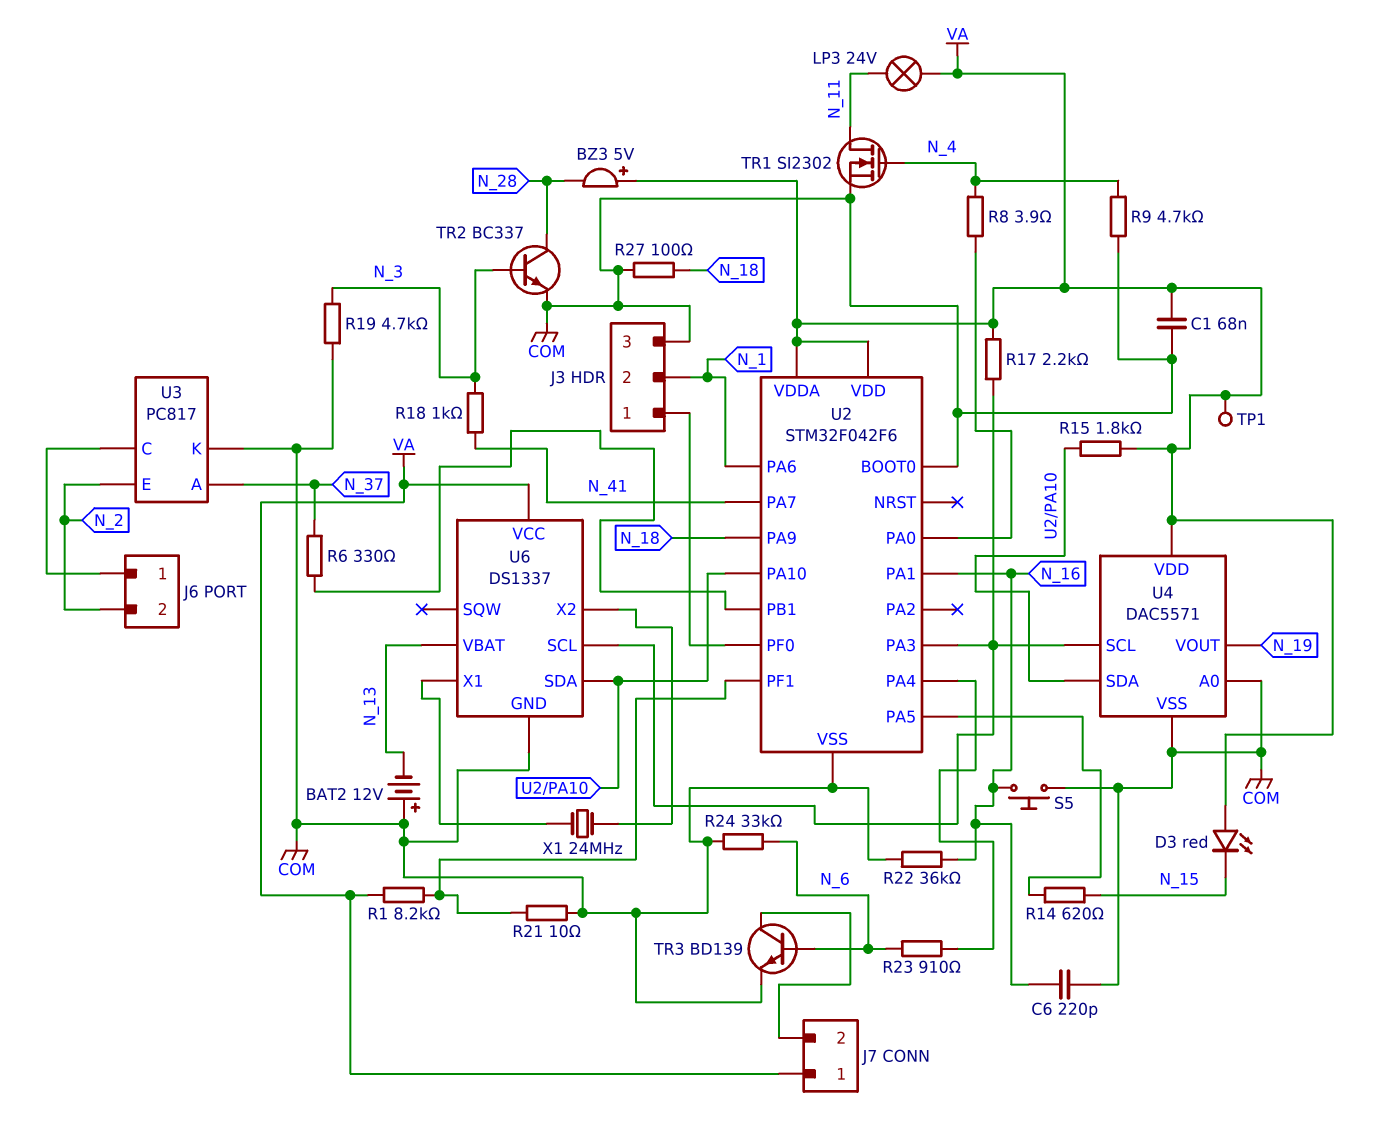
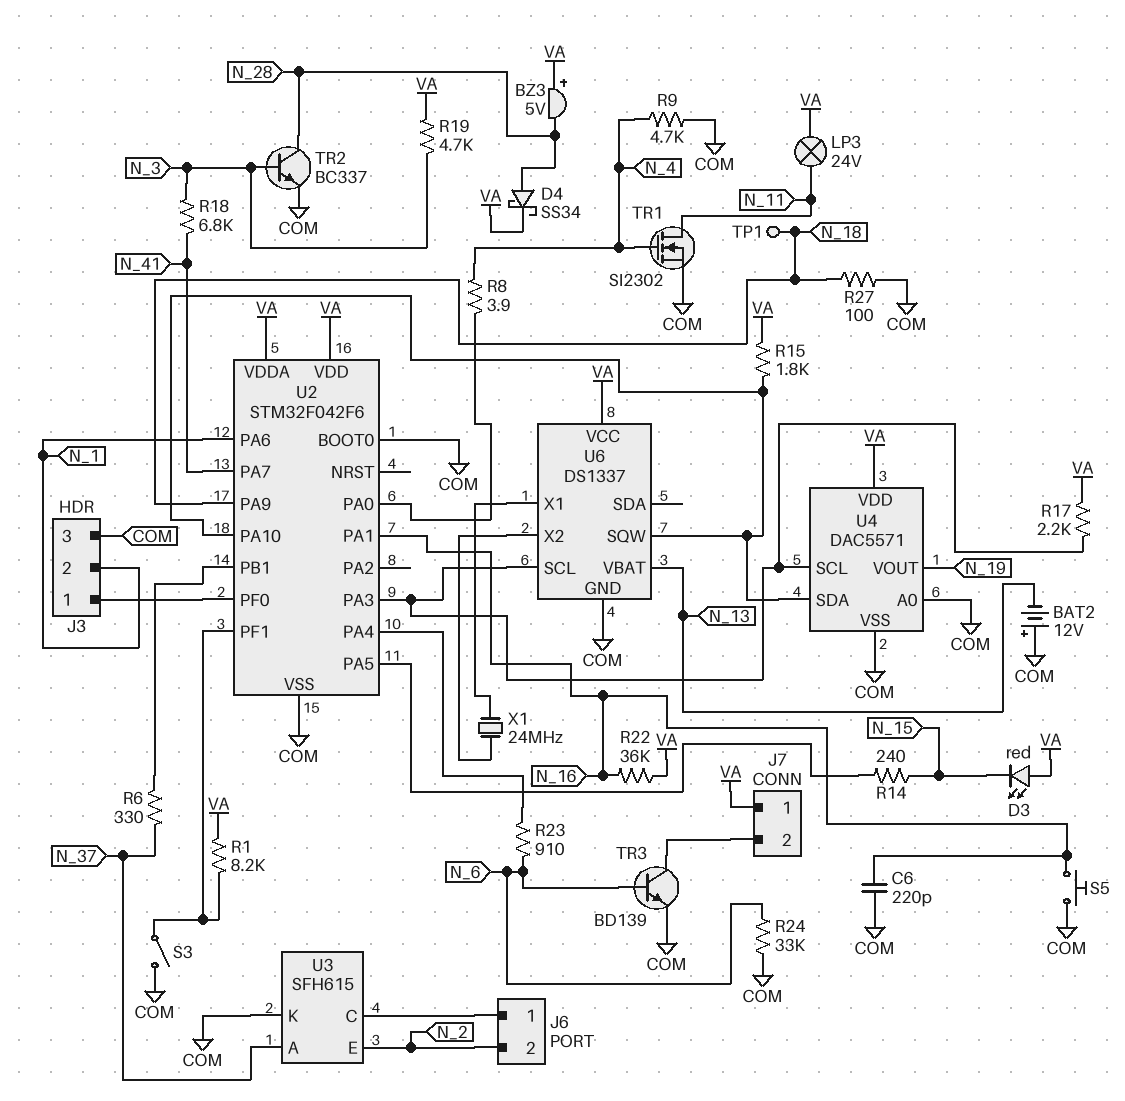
C1: 68nF (COM, VA) -> none
D4: none -> schottky SS34 (A N_28, K VA)
R14: 620 (N_15, U2/PA5) -> 240 (N_15, U2/PA5)
R18: 1k (N_3, N_41) -> 6.8k (N_3, N_41)
R19: 4.7k (COM, N_3) -> 4.7k (N_3, VA)
R21: 10 (COM, U2/PF1) -> none
R22: 36k (COM, N_16) -> 36k (N_16, VA)
S3: none -> switch (COM, U2/PF1)
TP1: test point (VA) -> test point (N_18)
U3: PC817 -> SFH615
U6 pin SDA: U2/PA10 -> none
U6 pin SQW: none -> U2/PA10

